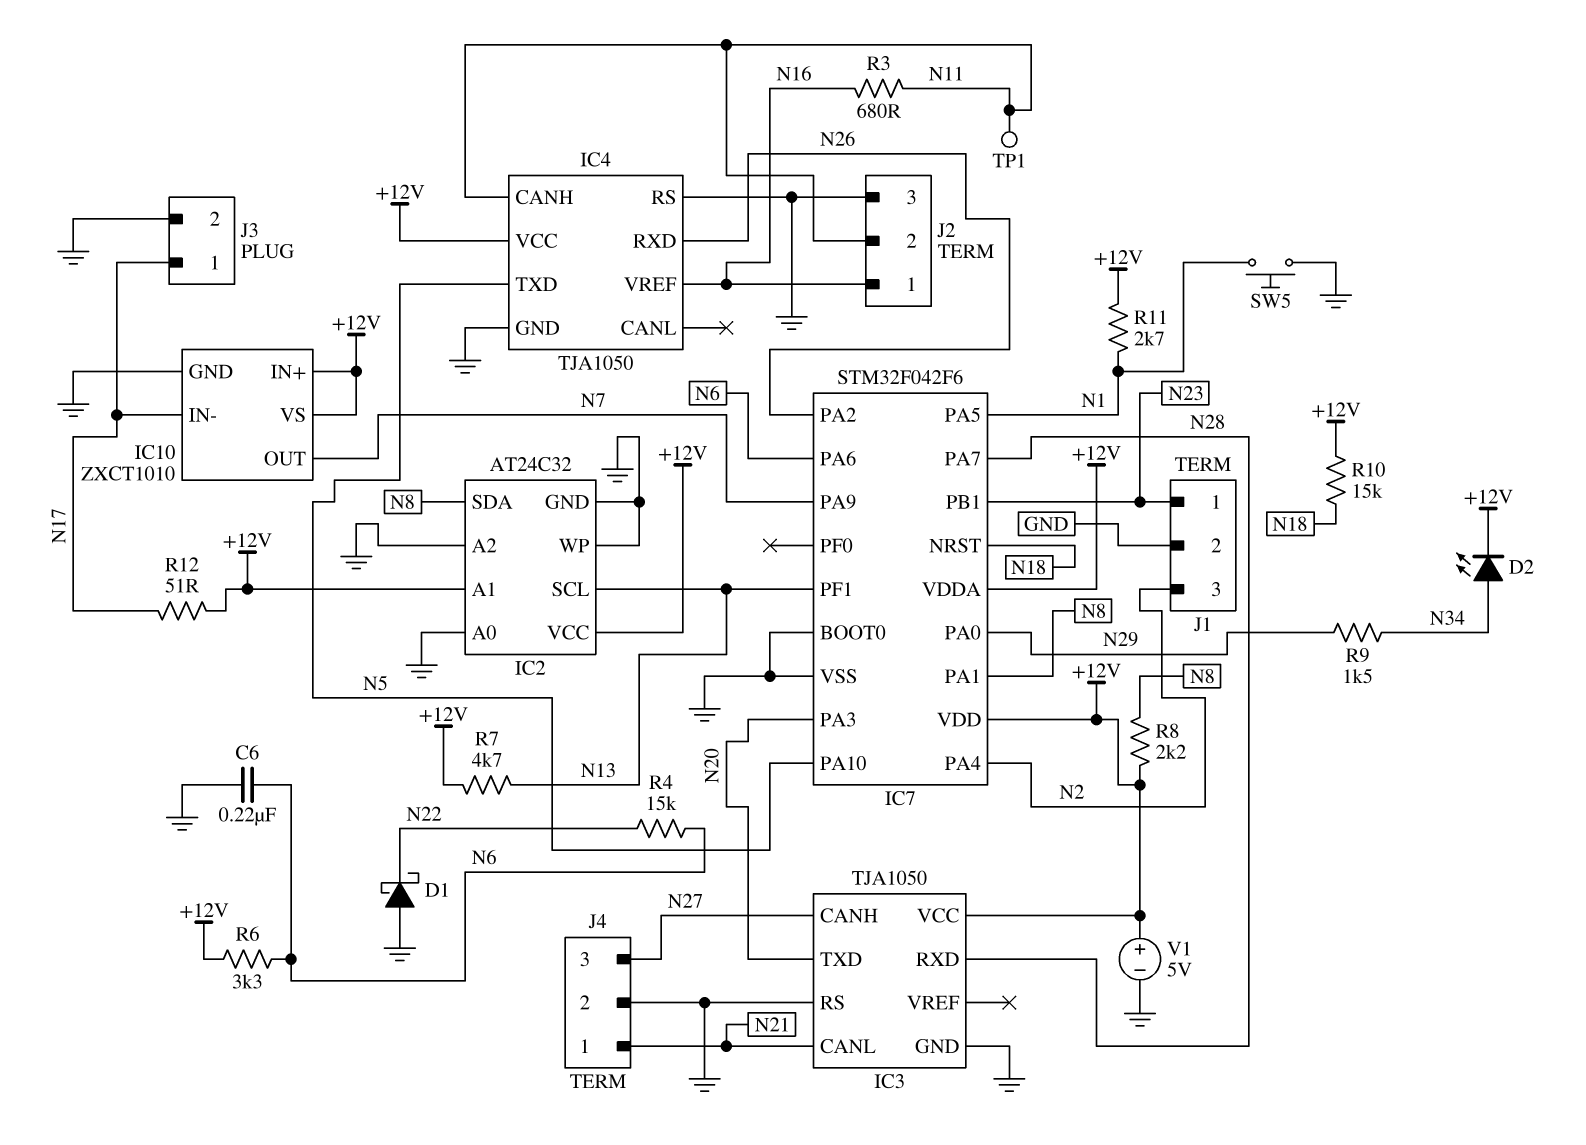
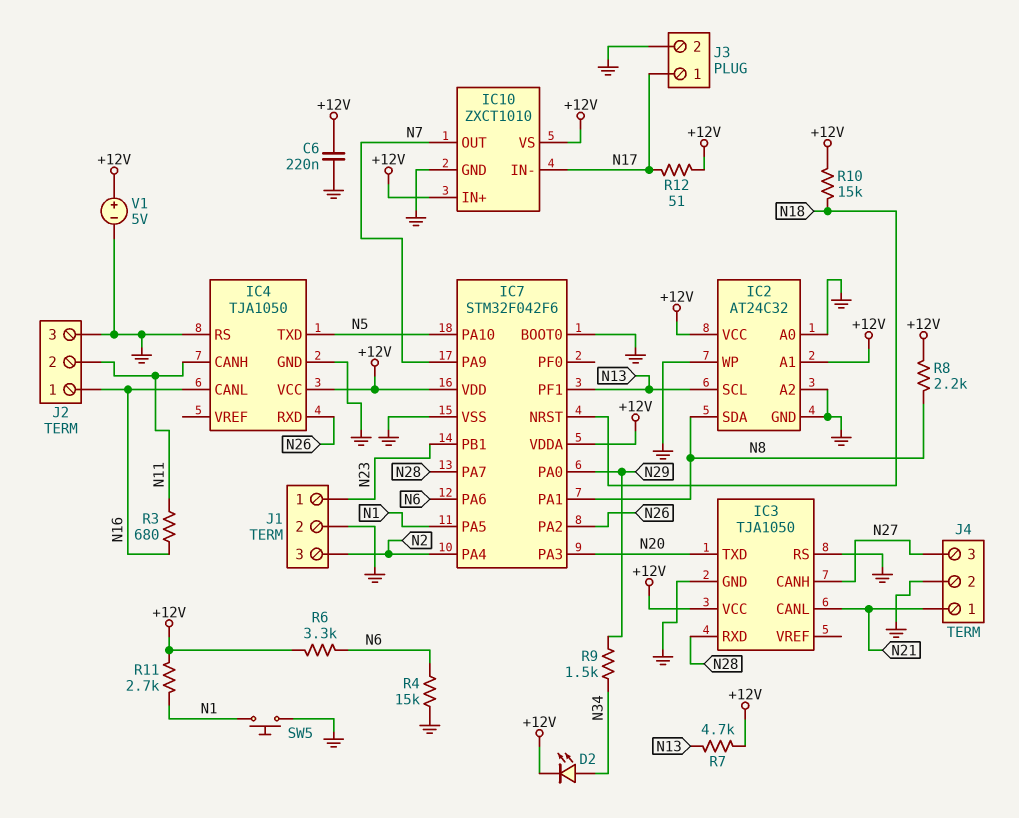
C6: 220nF (GND, N6) -> 220nF (+12V, GND)
D1: schottky (A GND, K N22) -> none
IC4 pin CANL: none -> N16
IC4 pin VREF: N16 -> none
R4: 15k (N6, N22) -> 15k (GND, N6)
TP1: test point (N11) -> none

